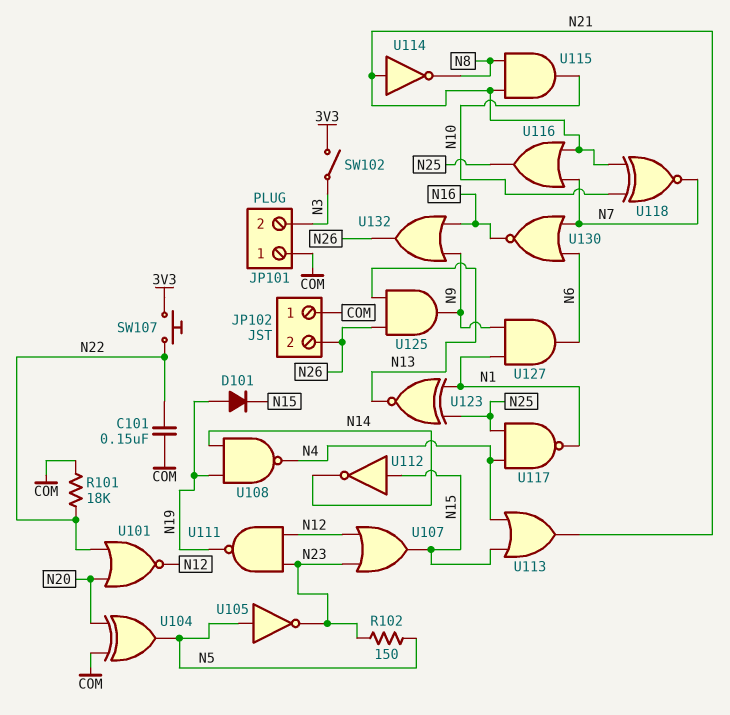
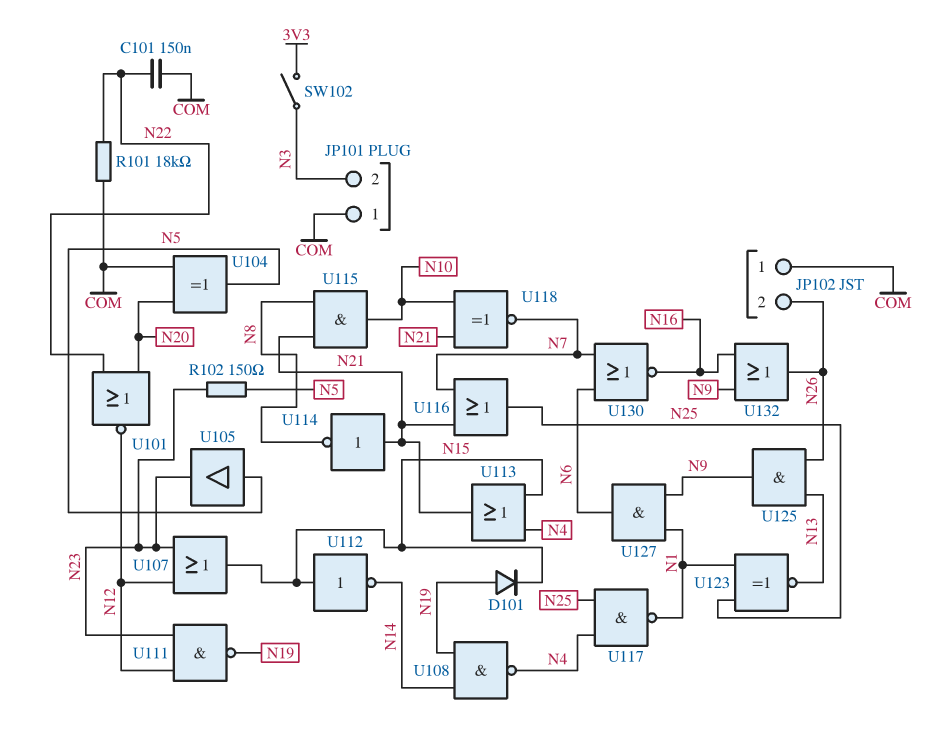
SW107: button (3V3, N22) -> none
U105: NOT (in N5, out N23) -> buffer (in N5, out N23)

